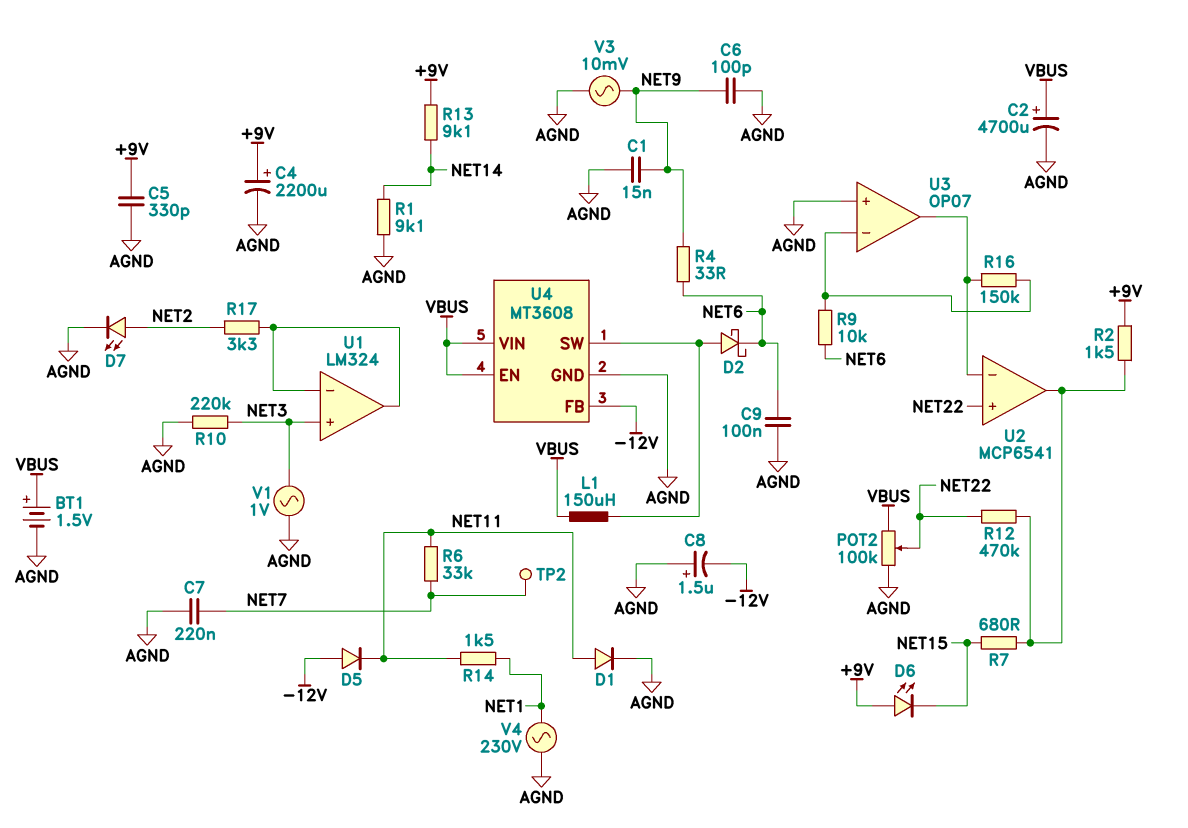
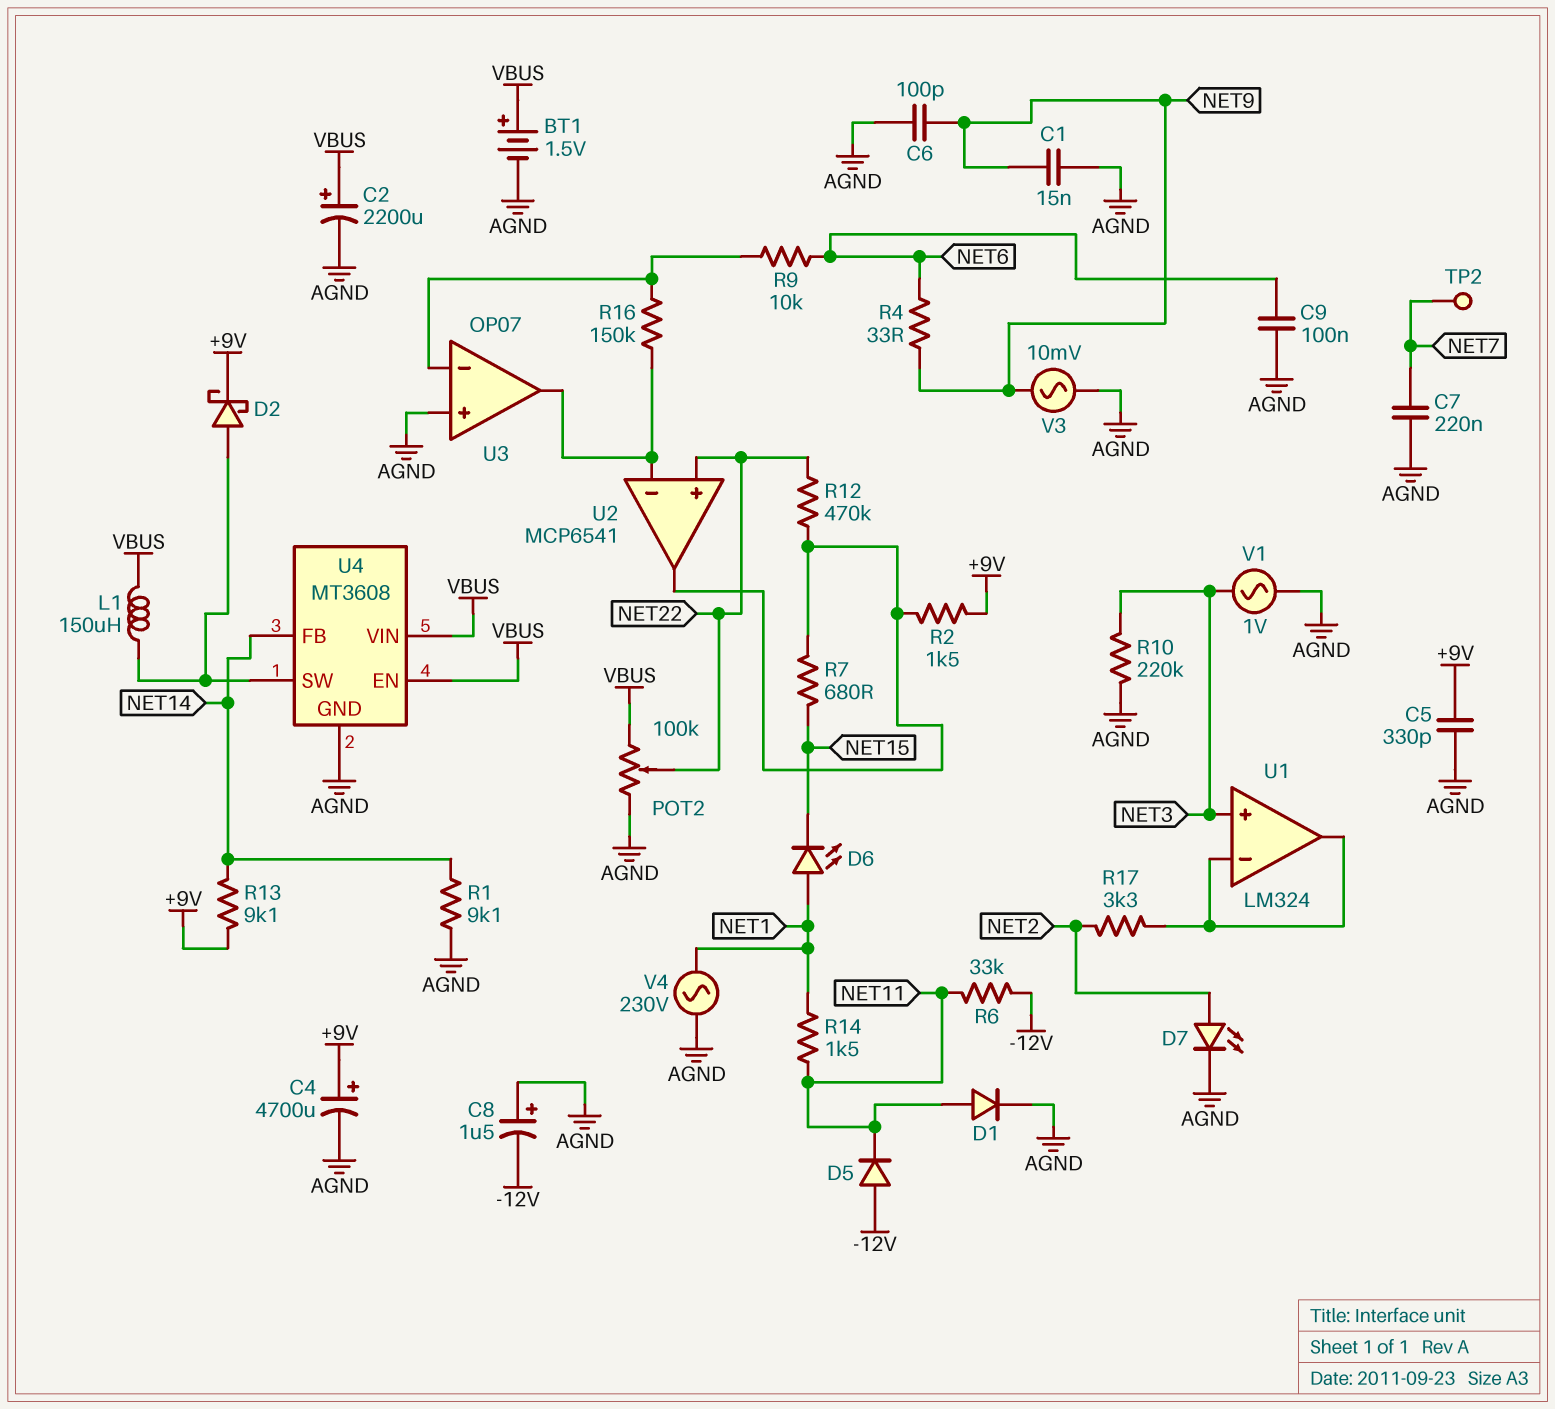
C2: 4700uF (plus VBUS, minus AGND) -> 2200uF (plus VBUS, minus AGND)
C4: 2200uF (plus +9V, minus AGND) -> 4700uF (plus +9V, minus AGND)
D2: schottky (A U4/SW, K NET6) -> schottky (A U4/SW, K +9V)
D6: LED (A +9V, K NET15) -> LED (A NET1, K NET15)
R6: 33k (NET7, NET11) -> 33k (-12V, NET11)
U4 pin FB: -12V -> NET14

